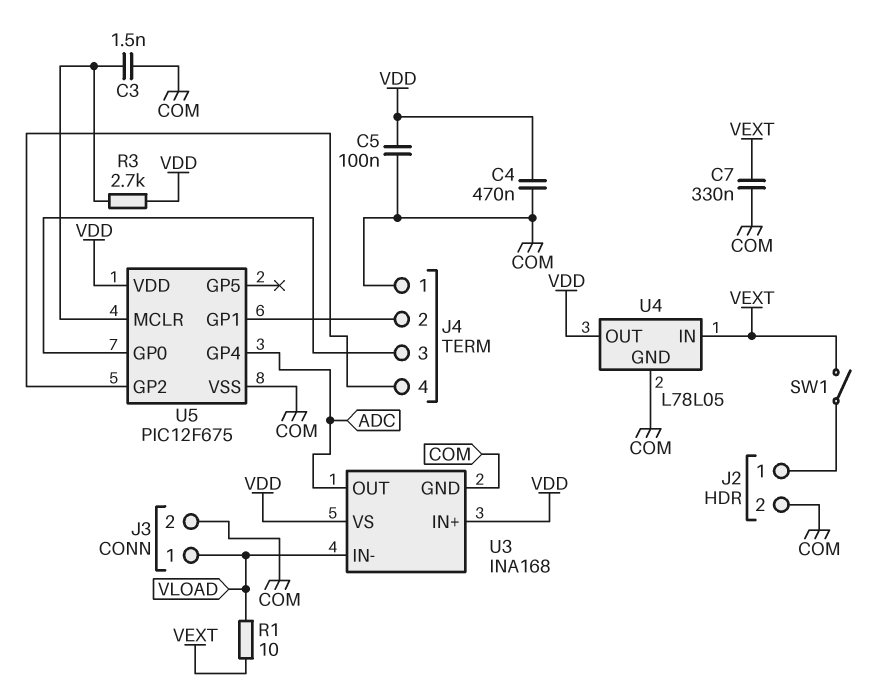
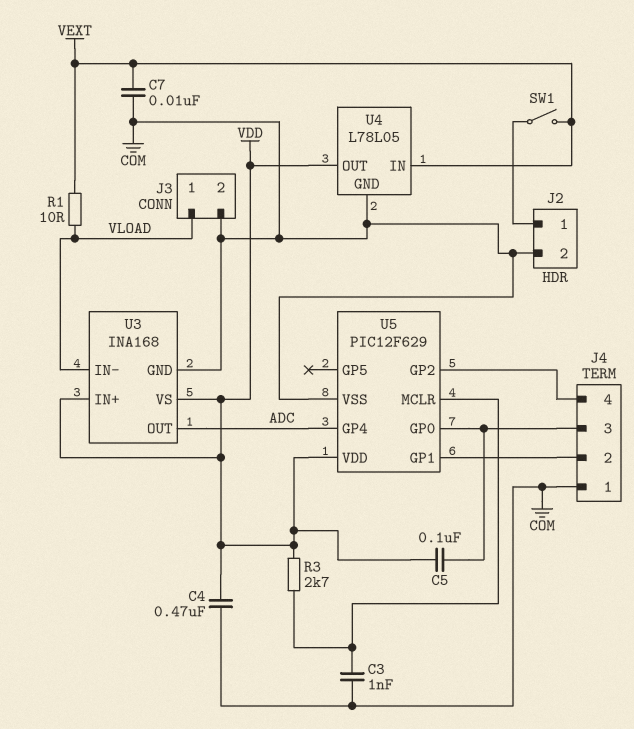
C3: 1.5nF (COM, U5/MCLR) -> 1nF (COM, U5/MCLR)
C5: 100nF (COM, VDD) -> 100nF (J4/3, VDD)
C7: 330nF (COM, VEXT) -> 10nF (COM, VEXT)
U5: PIC12F675 -> PIC12F629

